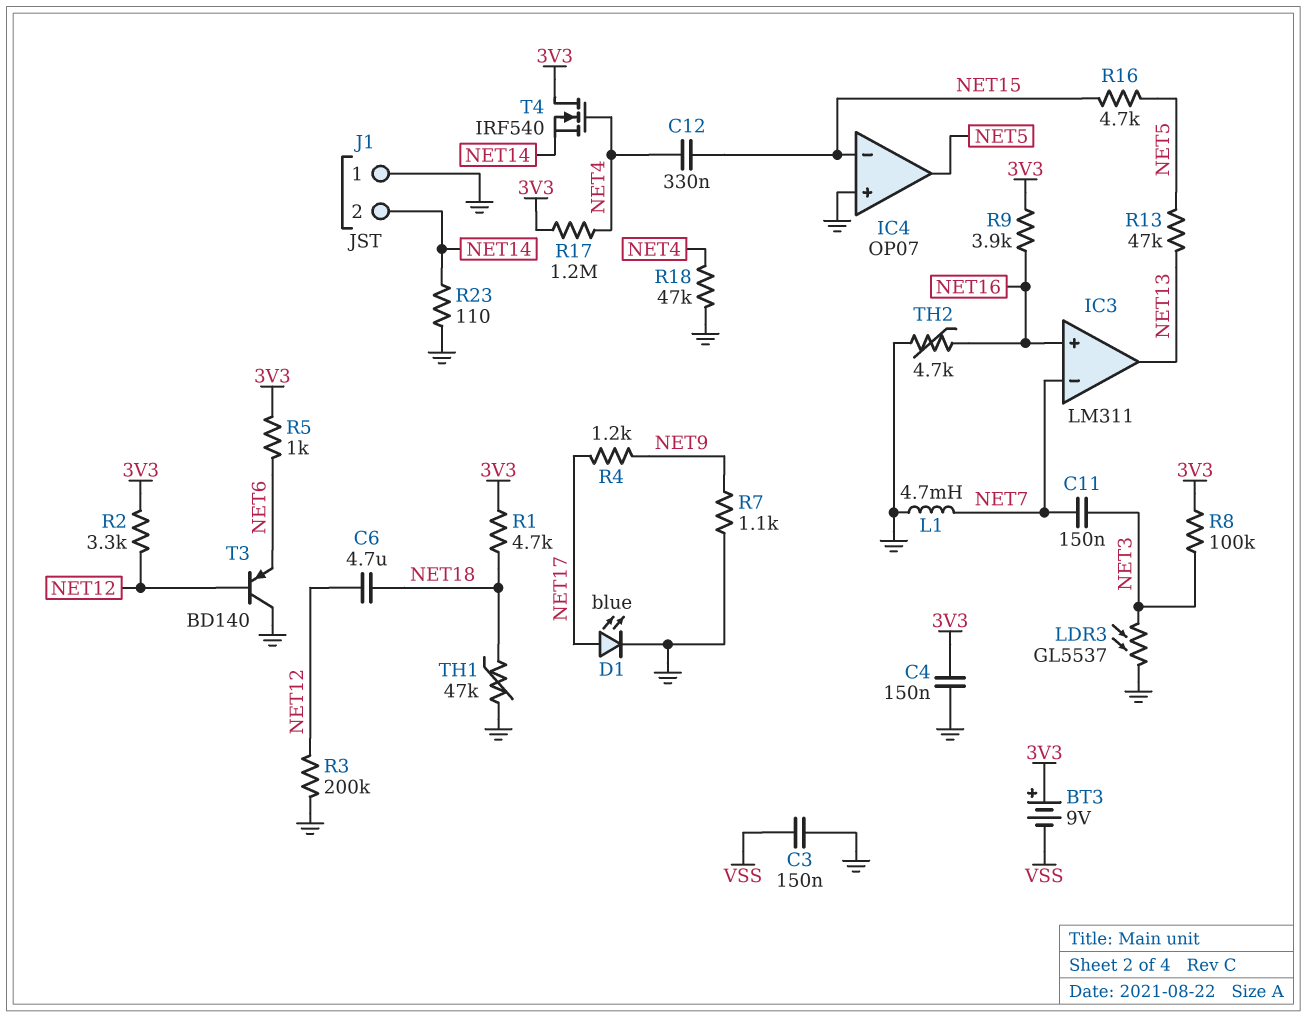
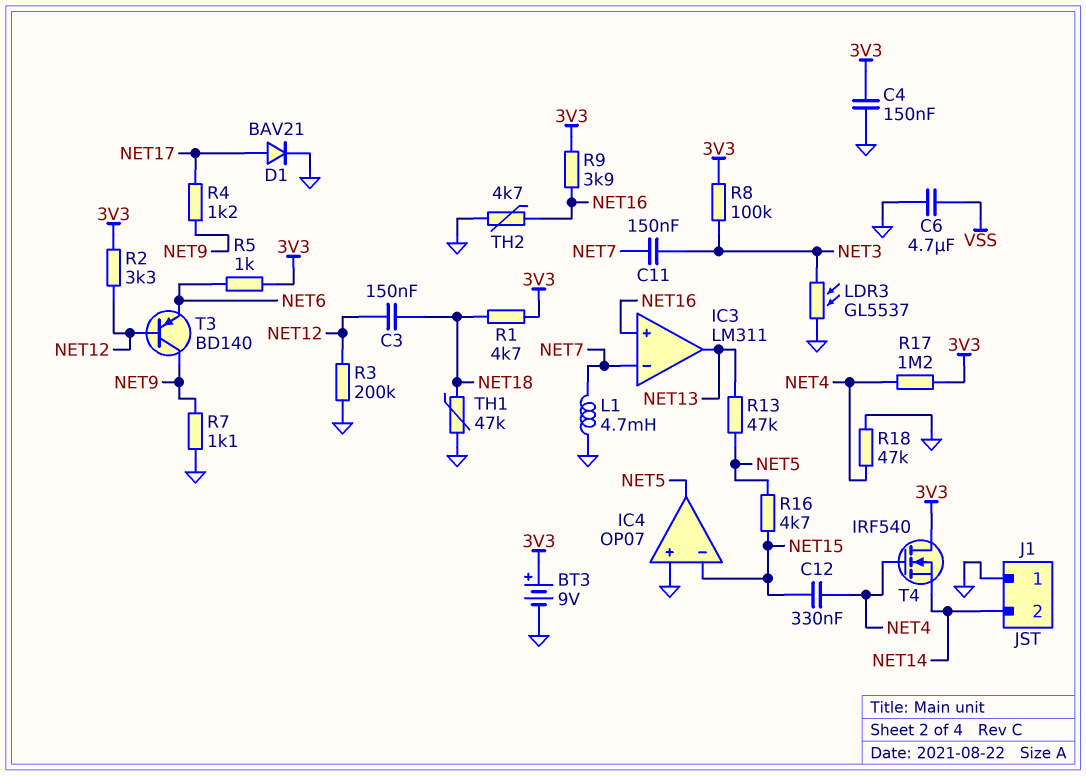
BT3: 9V (plus 3V3, minus VSS) -> 9V (plus 3V3, minus GND)
C3: 150nF (GND, VSS) -> 150nF (NET12, NET18)
C6: 4.7uF (NET12, NET18) -> 4.7uF (GND, VSS)
D1: LED blue (A NET17, K GND) -> diode BAV21 (A NET17, K GND)
R23: 110 (GND, NET14) -> none
T3: PNP BD140 (B NET12, C GND, E NET6) -> PNP BD140 (B NET12, C NET9, E NET6)

